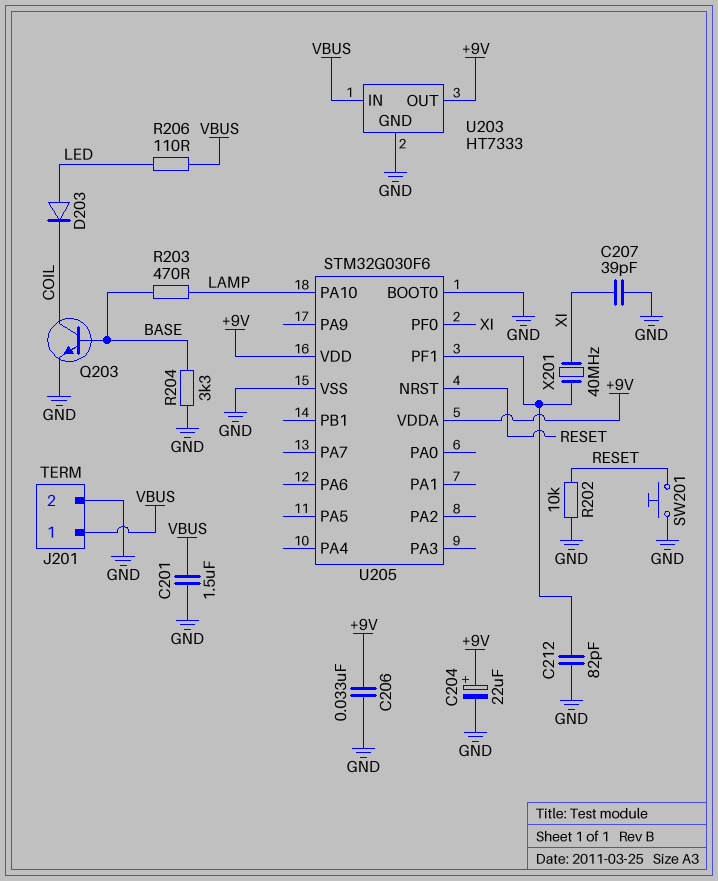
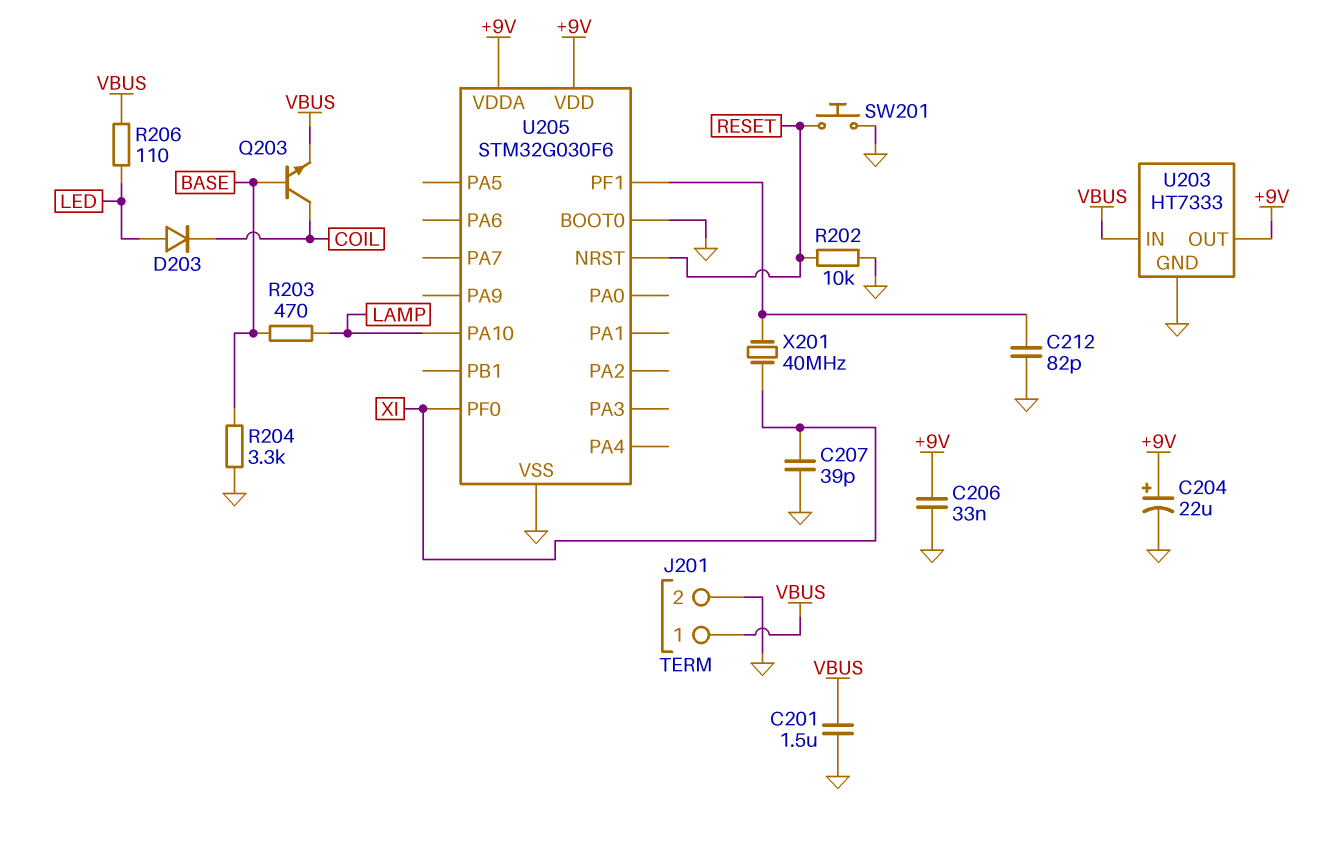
Q203: NPN (B BASE, C COIL, E GND) -> NPN (B BASE, C COIL, E VBUS)

